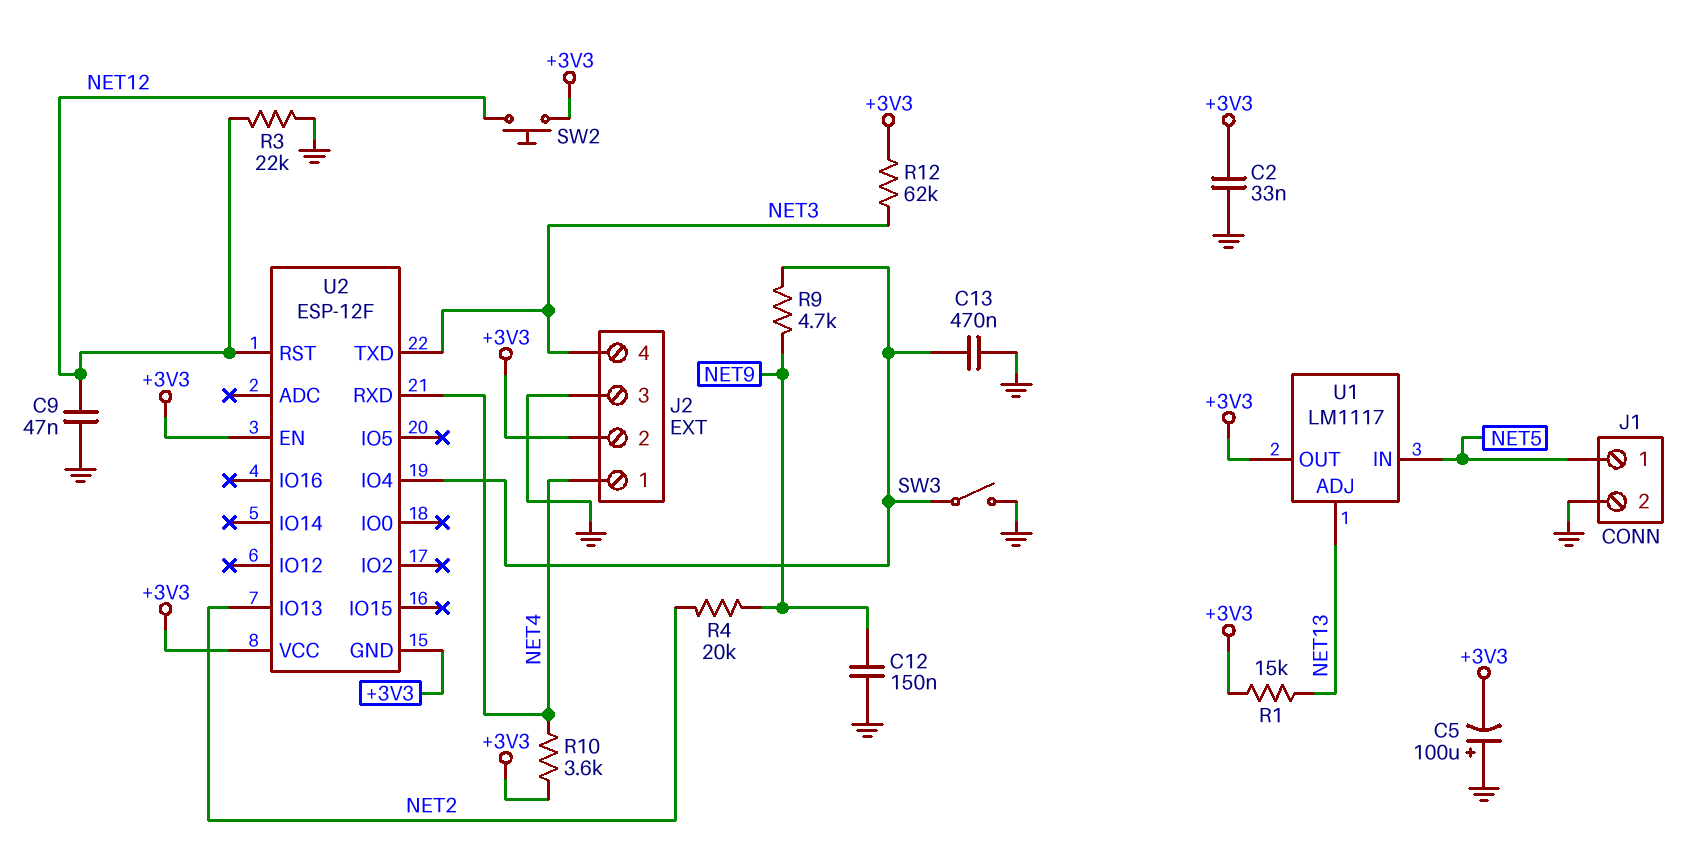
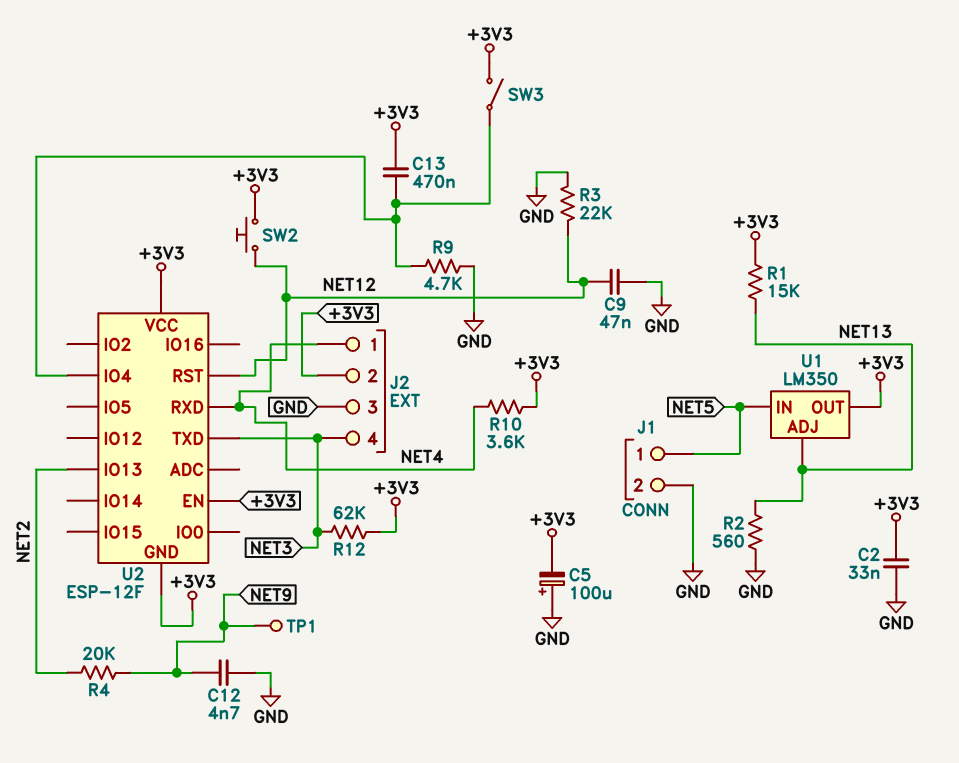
C12: 150nF (GND, NET9) -> 4.7nF (GND, NET9)
C13: 470nF (GND, U2/IO4) -> 470nF (+3V3, U2/IO4)
R2: none -> 560 (GND, NET13)
R9: 4.7k (NET9, U2/IO4) -> 4.7k (GND, U2/IO4)
SW3: switch (GND, U2/IO4) -> switch (+3V3, U2/IO4)
TP1: none -> test point (NET9)
U1: LM1117 -> LM350

